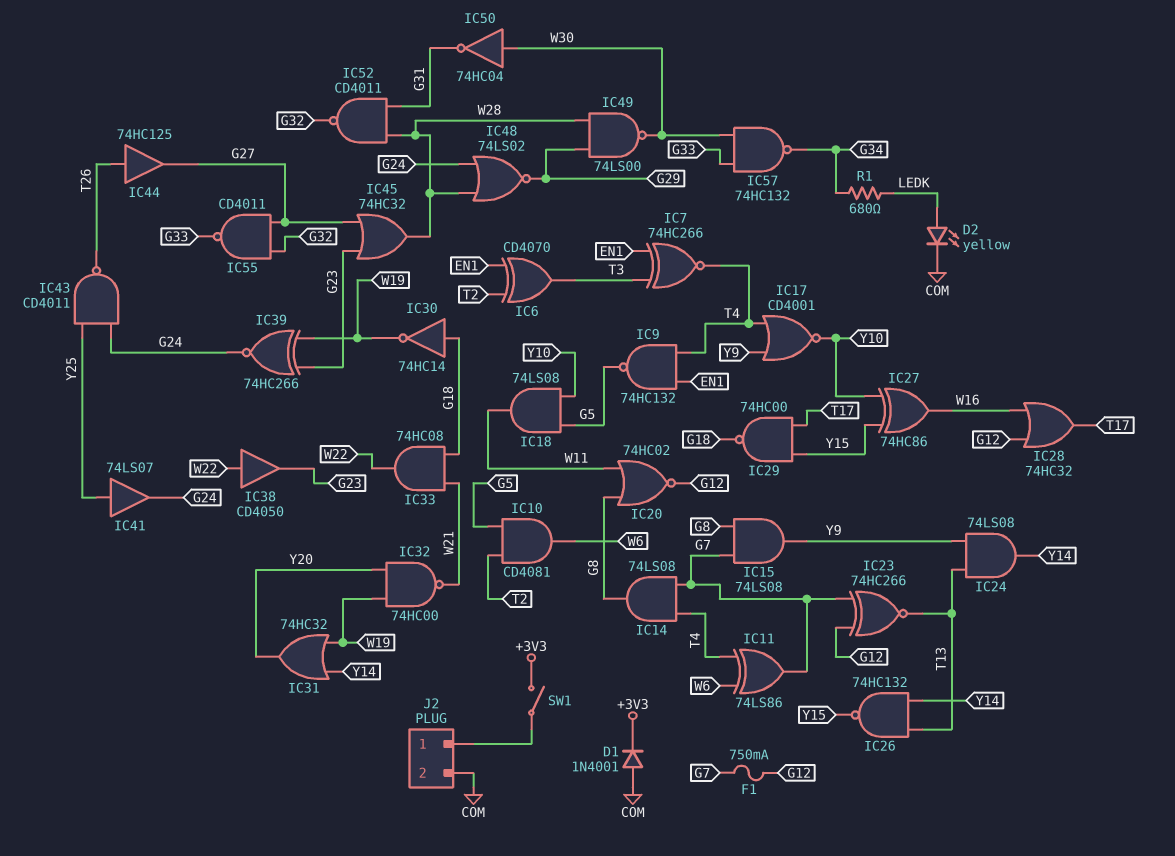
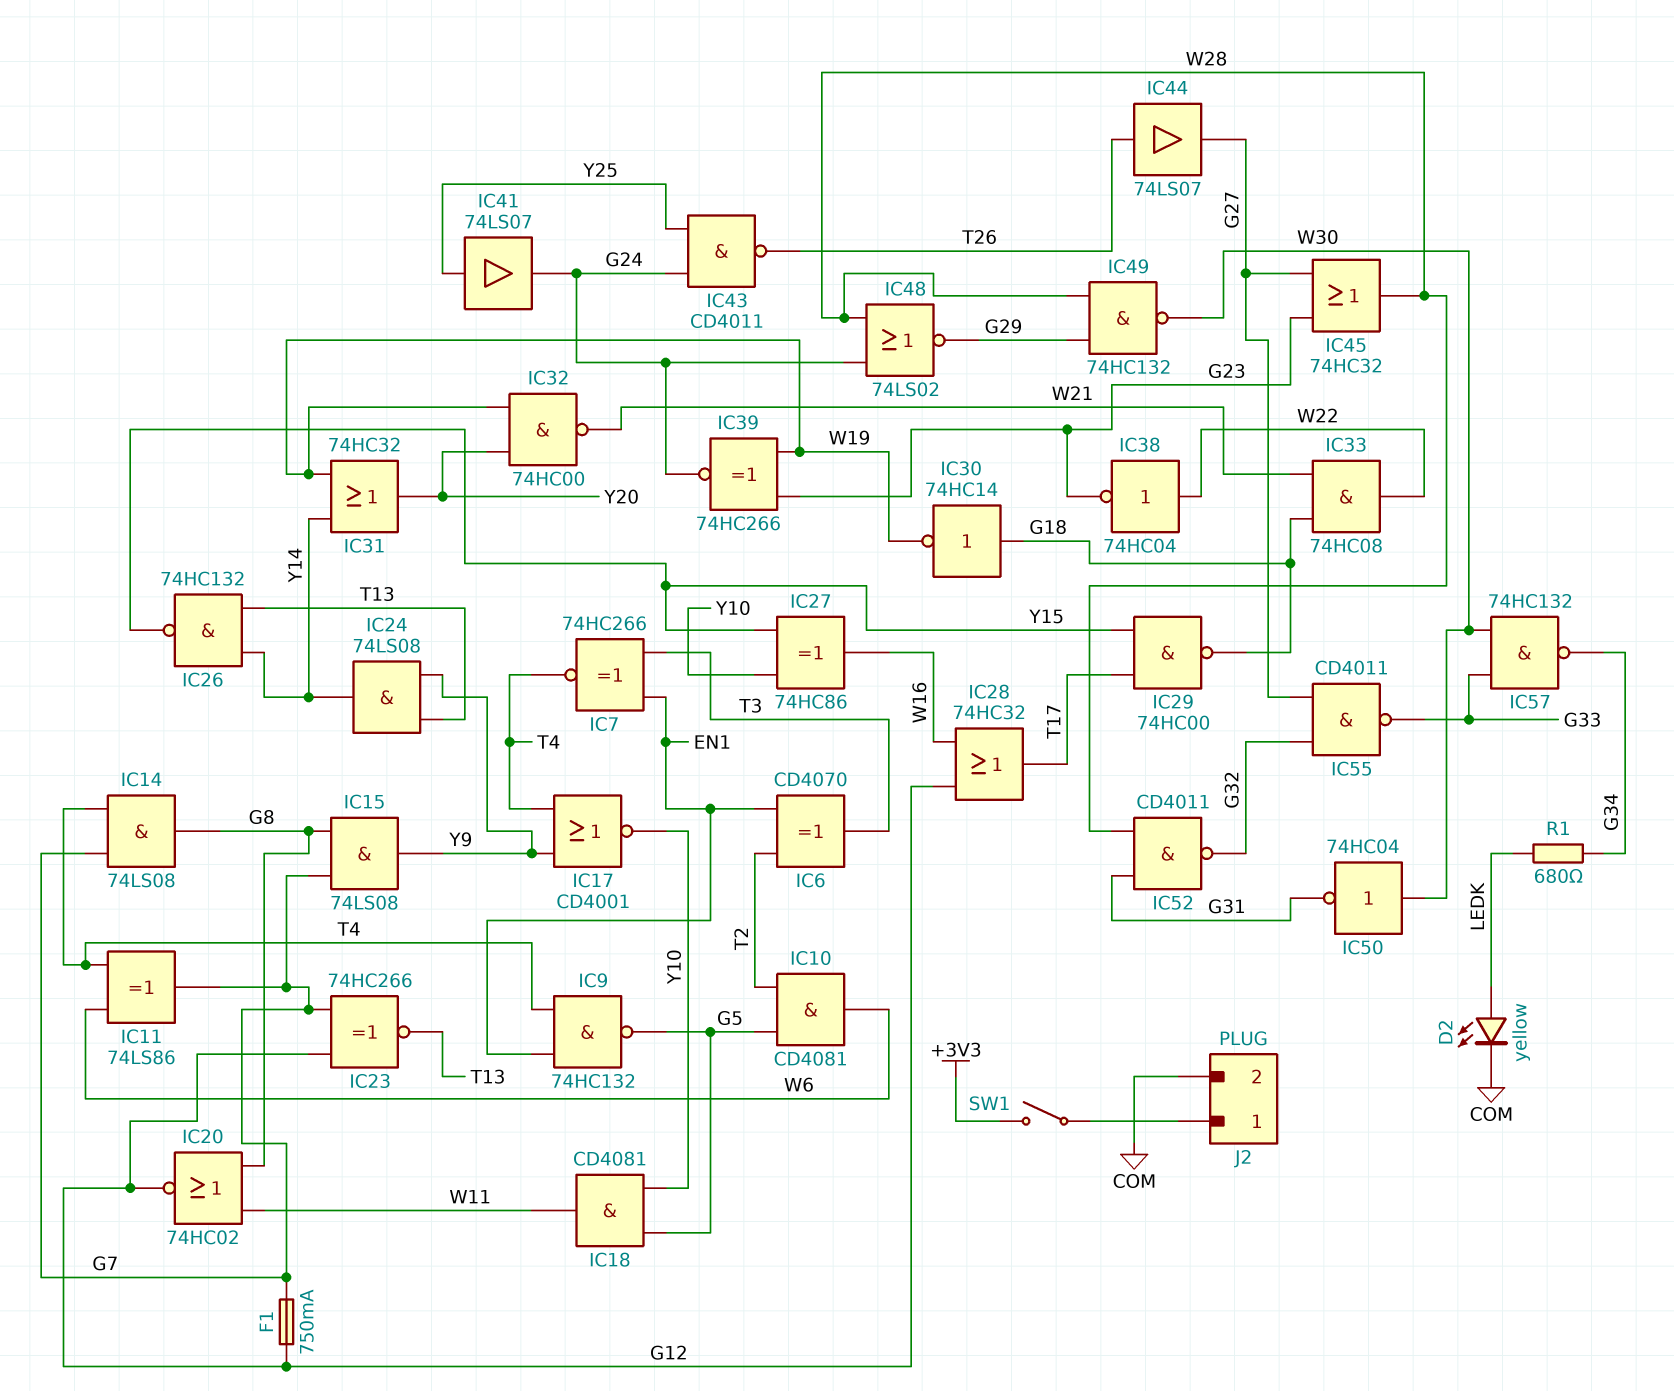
D1: diode 1N4001 (A COM, K +3V3) -> none
IC18: AND 74LS08 (in G5, in Y10, out W11) -> AND CD4081 (in G5, in Y10, out W11)
IC38: buffer CD4050 (in W22, out G23) -> NOT 74HC04 (in W22, out G23)
IC44: buffer 74HC125 (in T26, out G27) -> buffer 74LS07 (in T26, out G27)
IC49: NAND 74LS00 (in G29, in W28, out W30) -> NAND 74HC132 (in G29, in W28, out W30)

